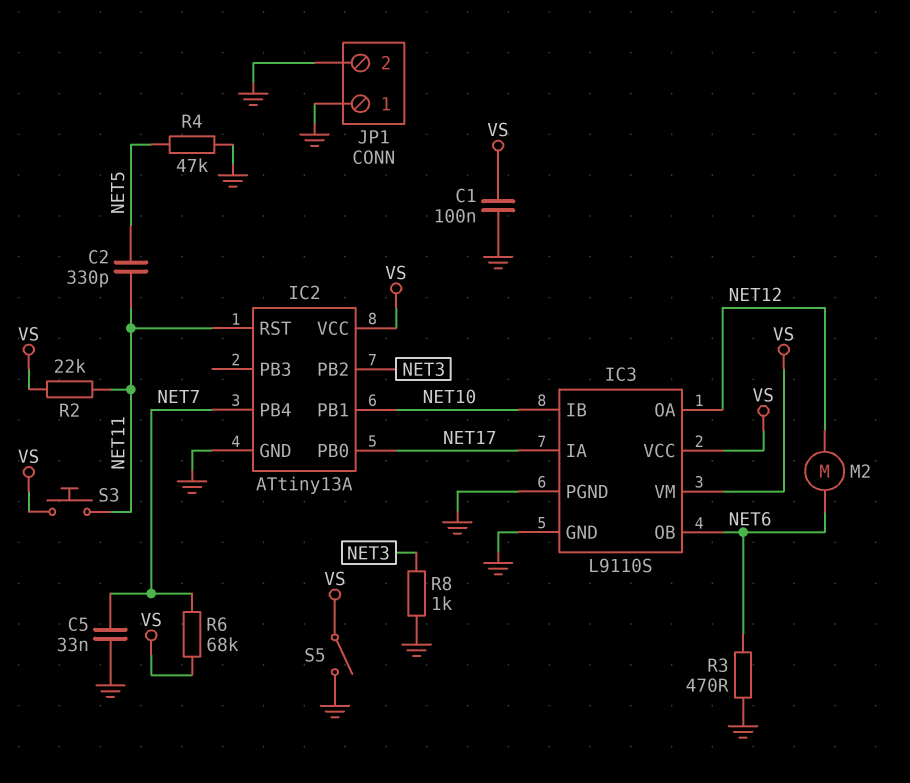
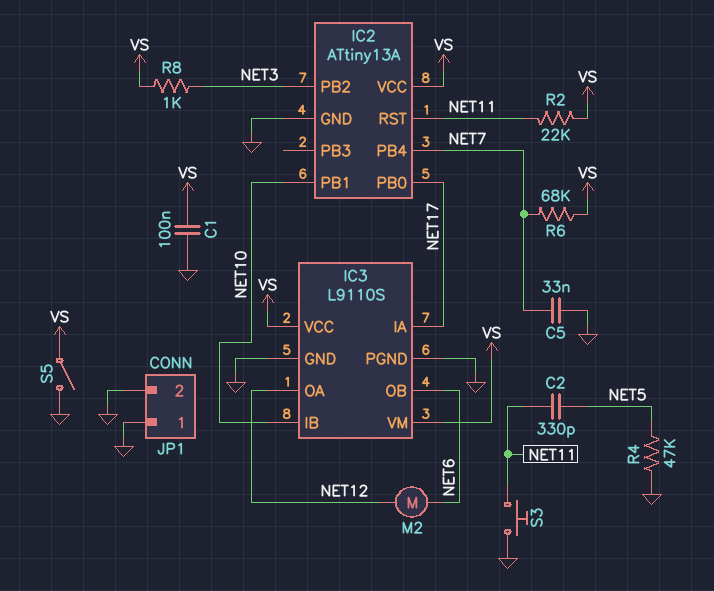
R3: 470 (GND, NET6) -> none
R8: 1k (GND, NET3) -> 1k (NET3, VS)
S3: button (NET11, VS) -> button (GND, NET11)

